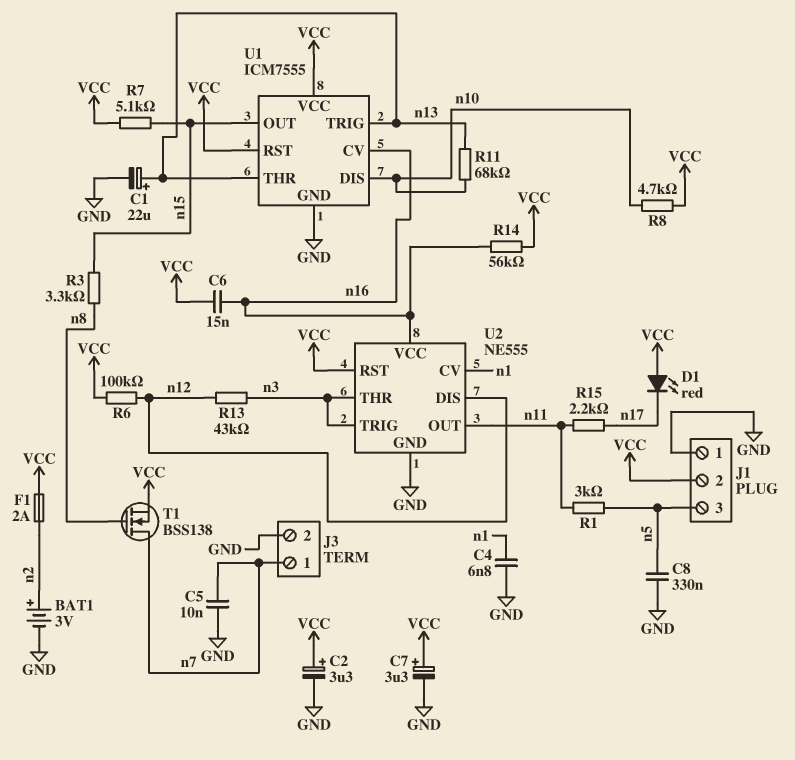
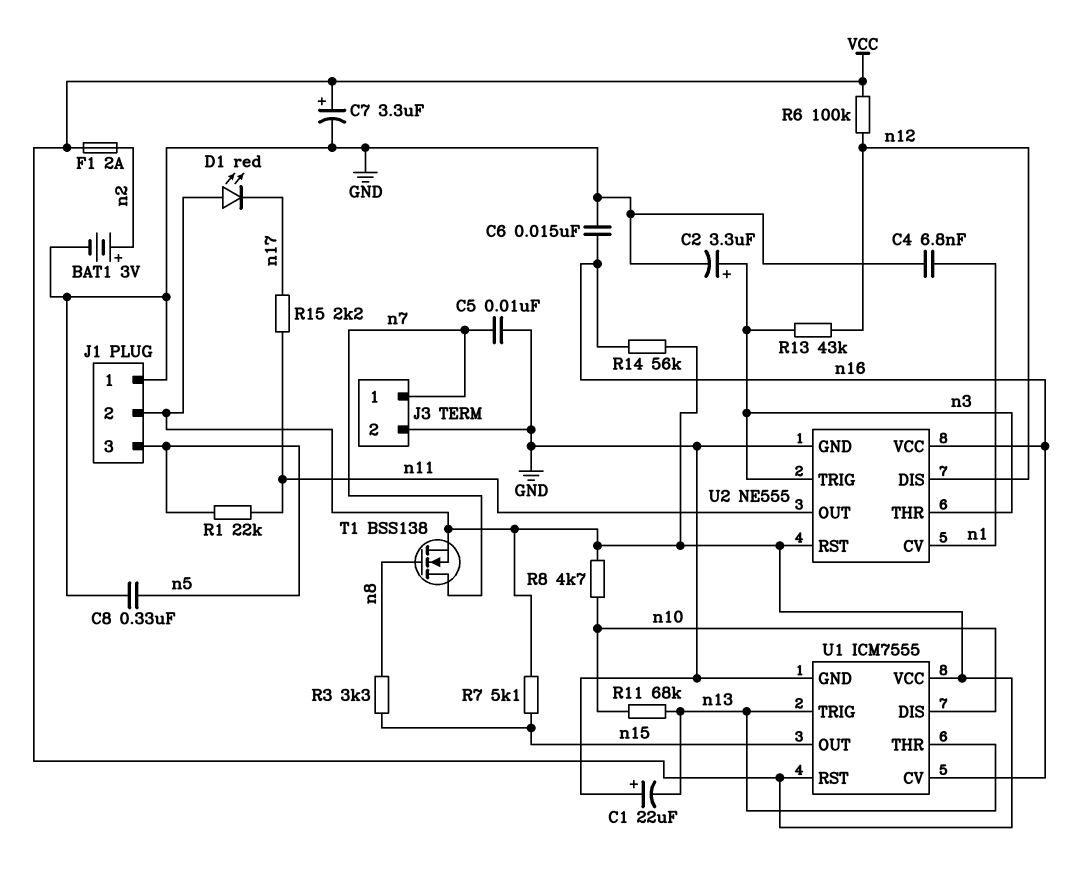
C1: 22uF (plus n13, minus GND) -> 22uF (plus GND, minus n13)
C2: 3.3uF (plus VCC, minus GND) -> 3.3uF (plus n3, minus GND)
C6: 15nF (VCC, n16) -> 15nF (GND, n16)
R1: 3k (n5, n11) -> 22k (n5, n11)

